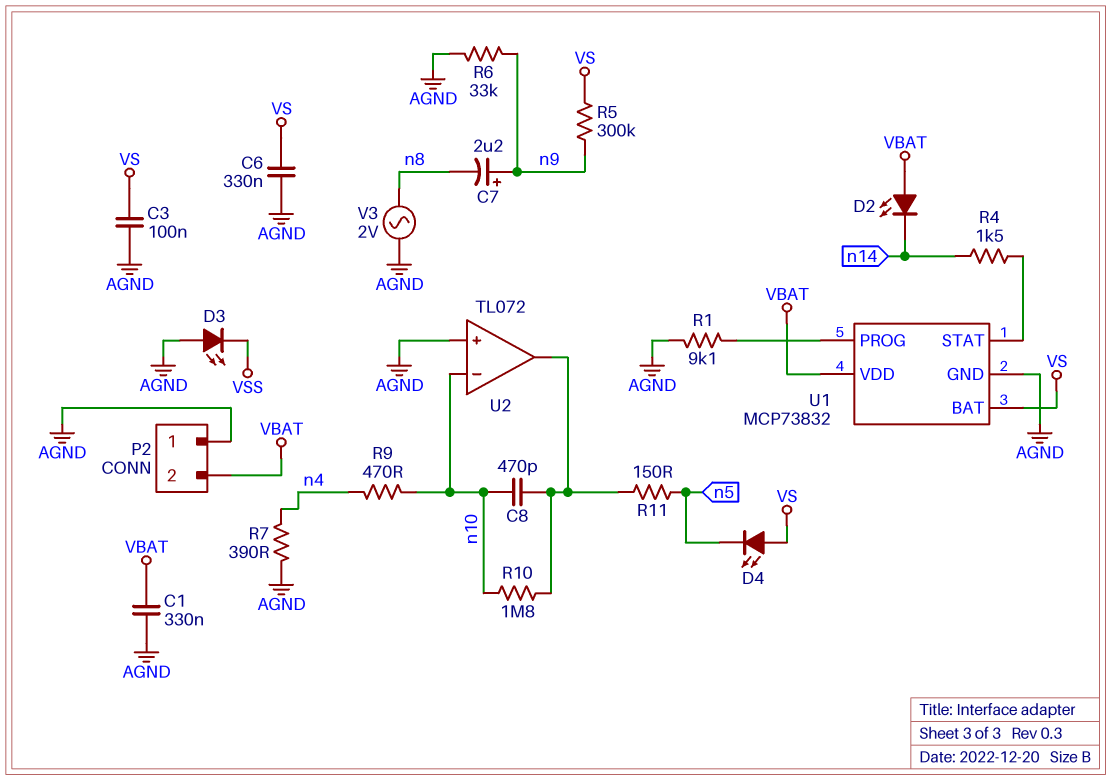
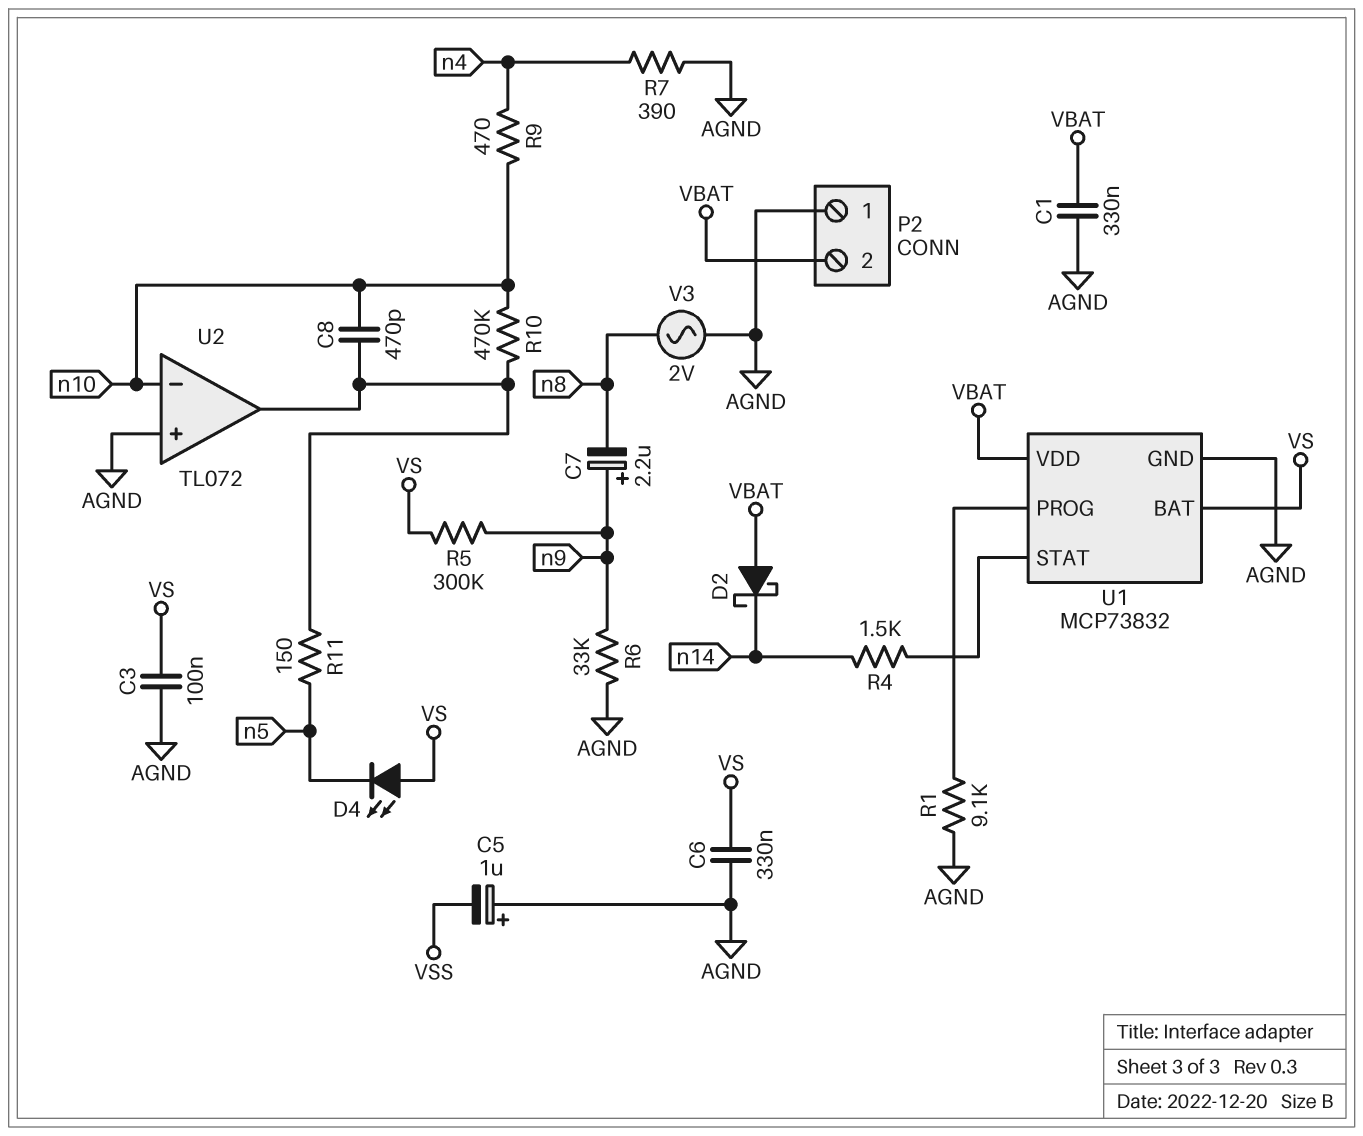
C5: none -> 1uF (plus AGND, minus VSS)
D2: LED (A VBAT, K n14) -> schottky (A VBAT, K n14)
D3: LED (A AGND, K VSS) -> none
R10: 1.8M (U2/out, n10) -> 470k (U2/out, n10)

